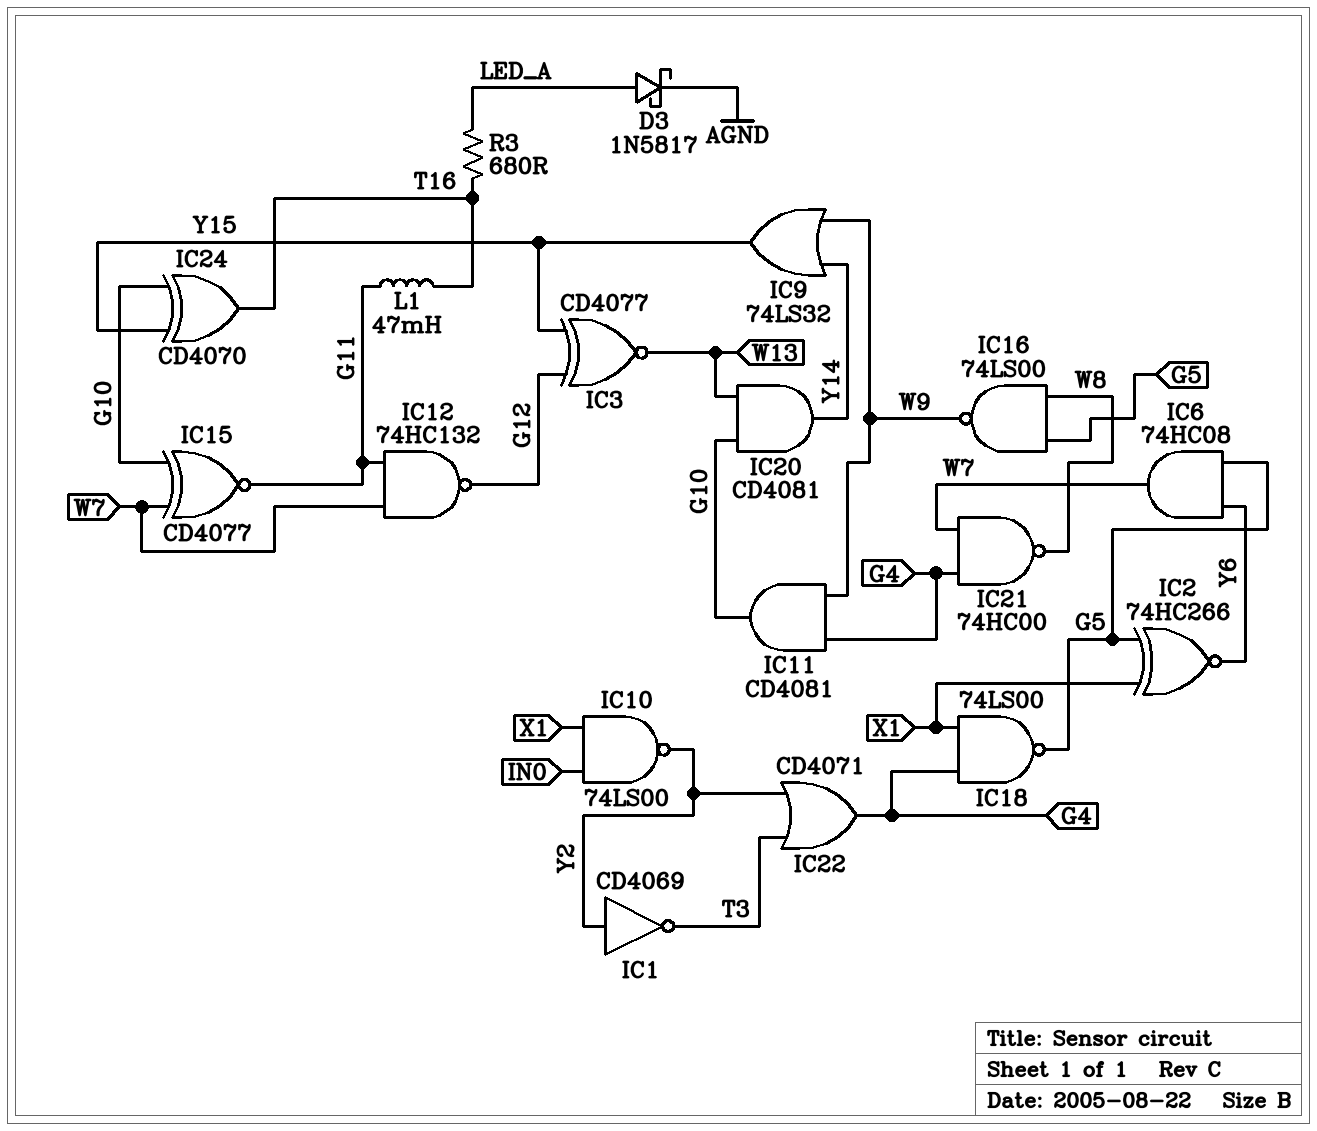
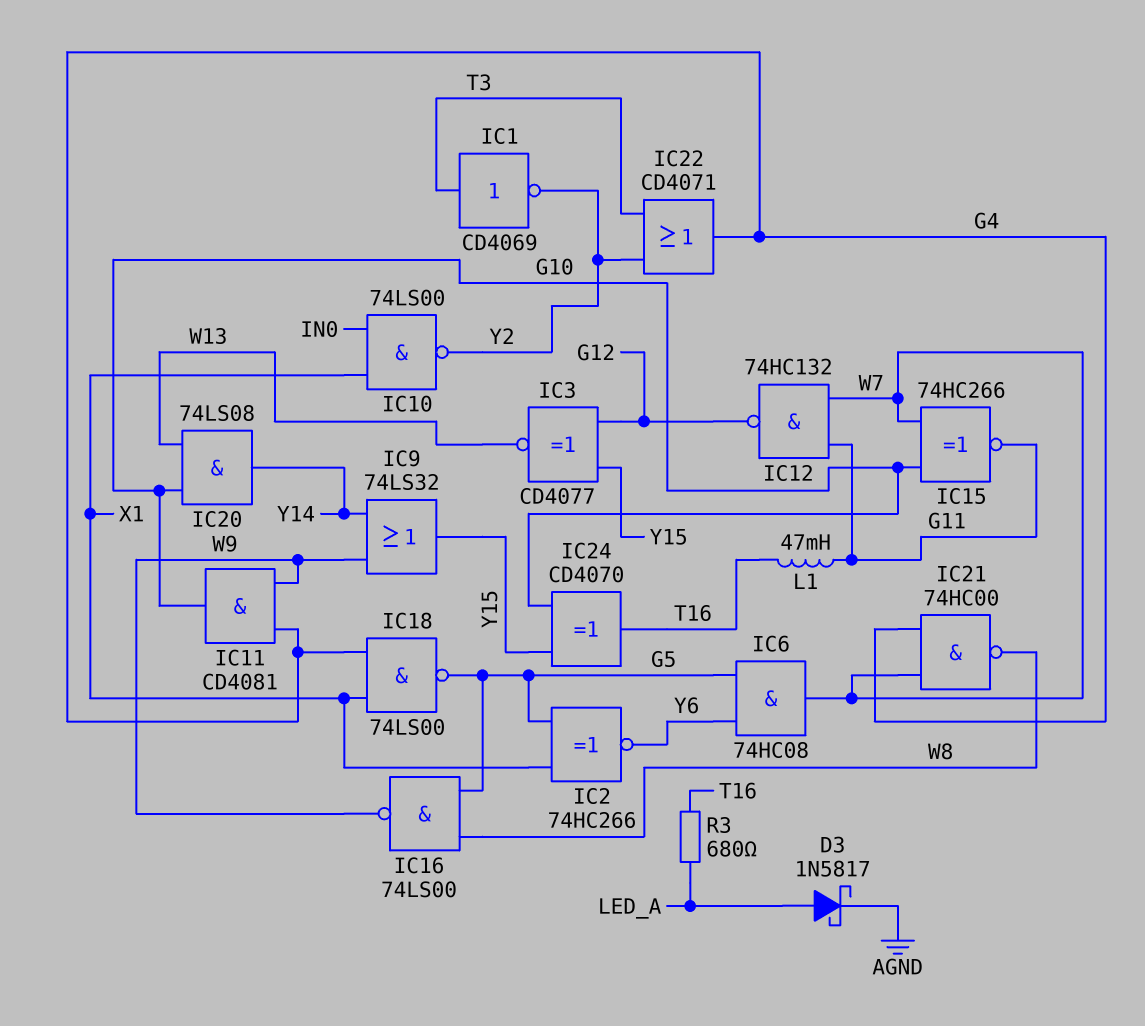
IC1: NOT CD4069 (in Y2, out T3) -> NOT CD4069 (in T3, out Y2)
IC15: XNOR CD4077 (in G10, in W7, out G11) -> XNOR 74HC266 (in G10, in W7, out G11)
IC20: AND CD4081 (in G10, in W13, out Y14) -> AND 74LS08 (in G10, in W13, out Y14)

